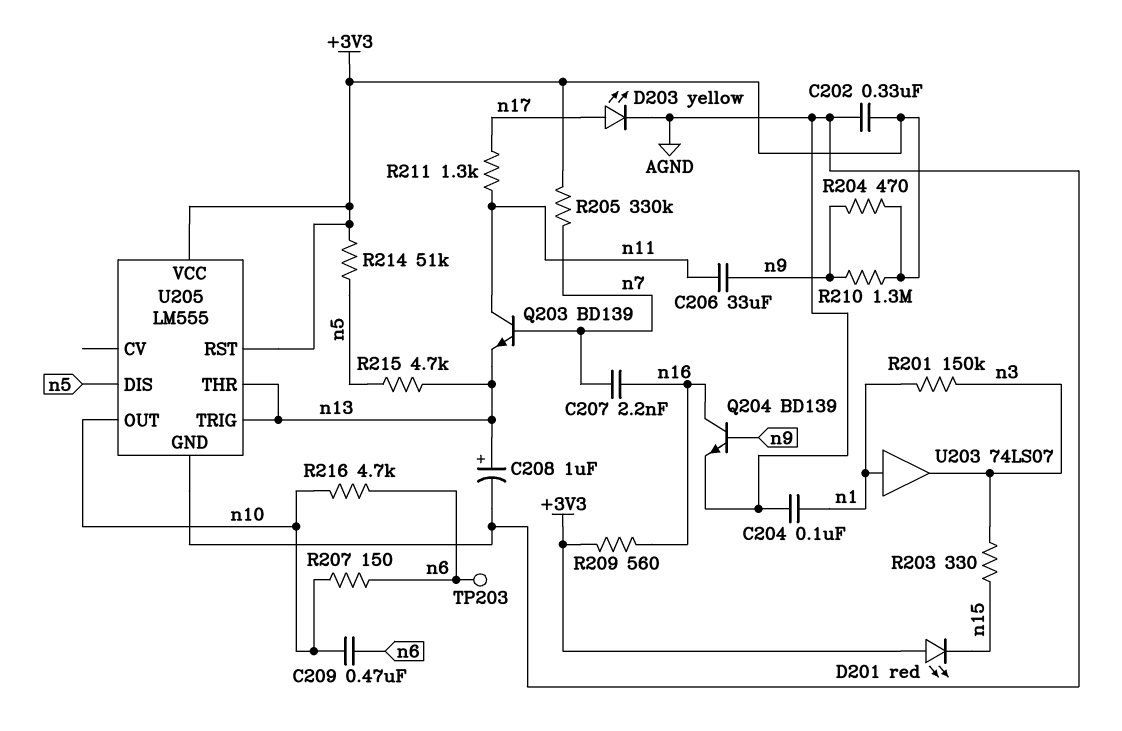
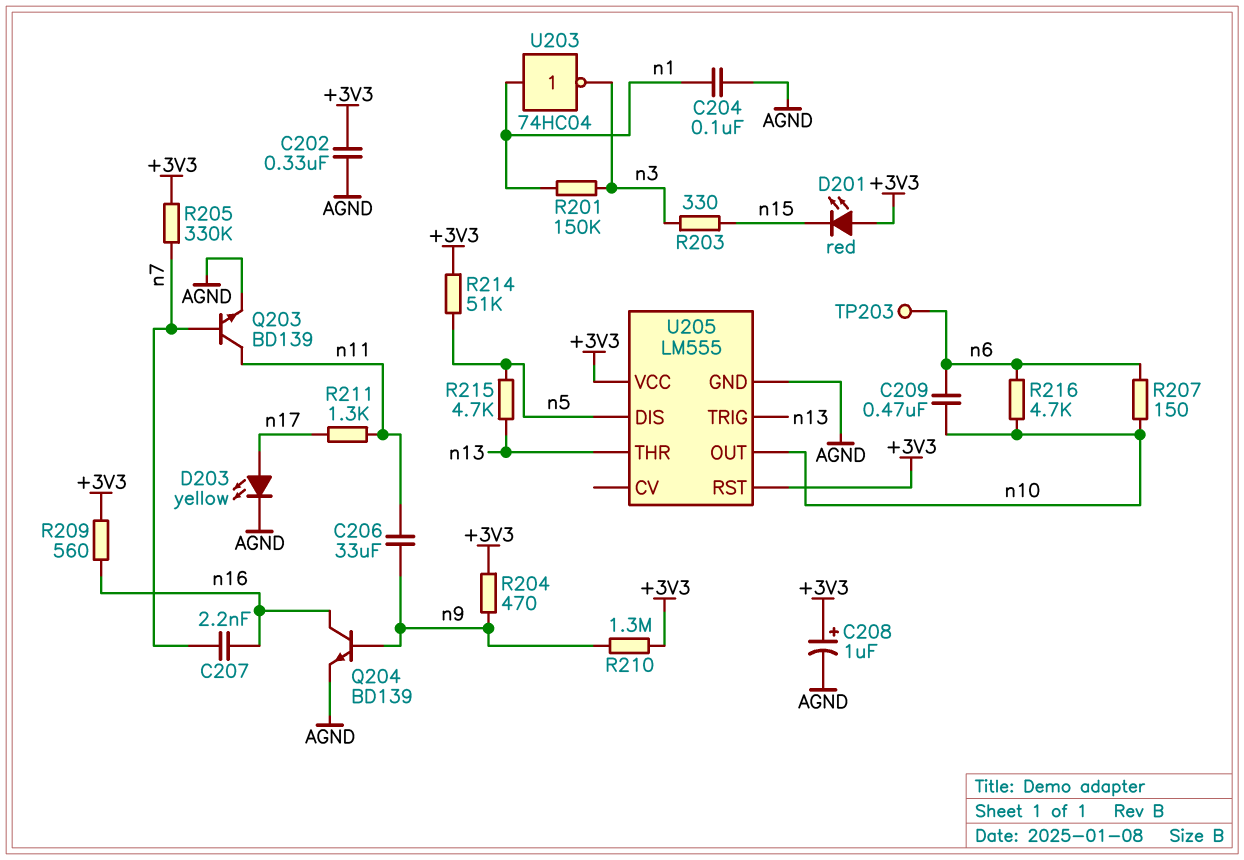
C208: 1uF (plus n13, minus AGND) -> 1uF (plus +3V3, minus AGND)
Q203: NPN BD139 (B n7, C n11, E n13) -> NPN BD139 (B n7, C n11, E AGND)
U203: buffer 74LS07 (in n1, out n3) -> NOT 74HC04 (in n1, out n3)

